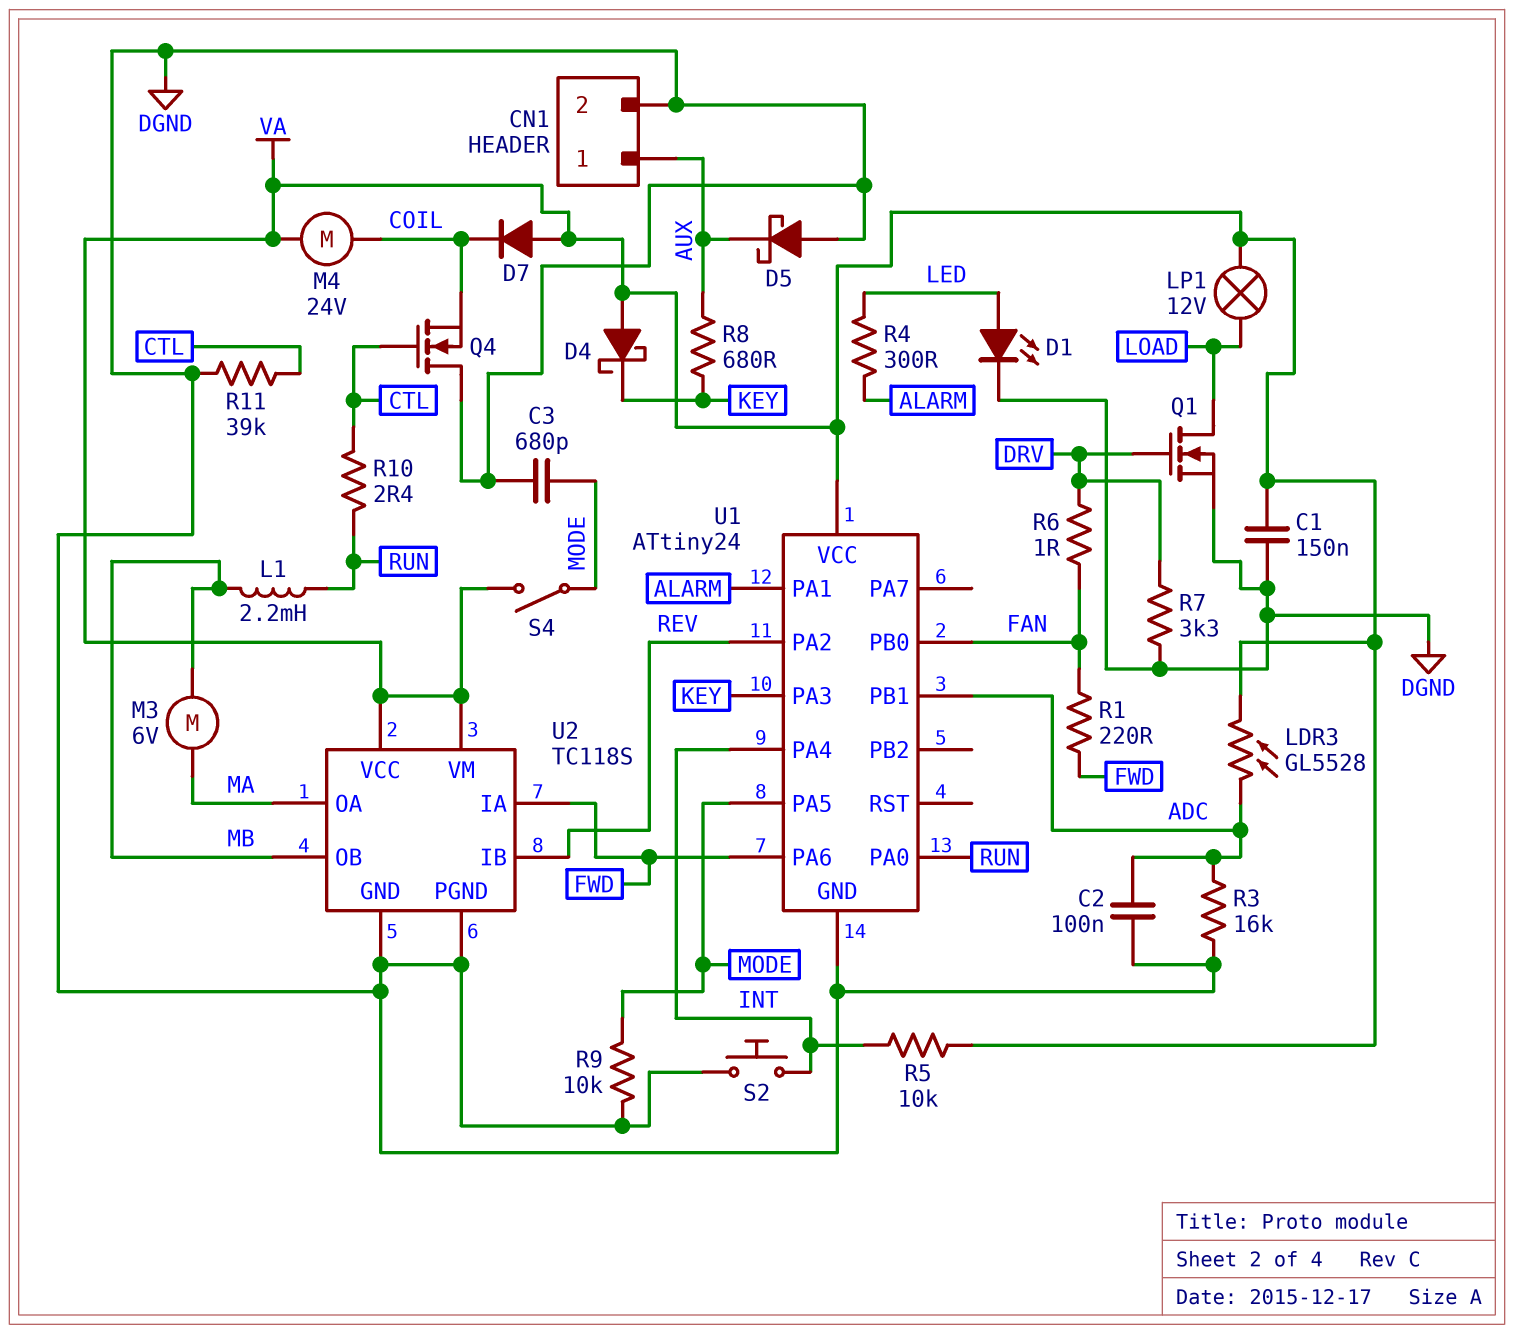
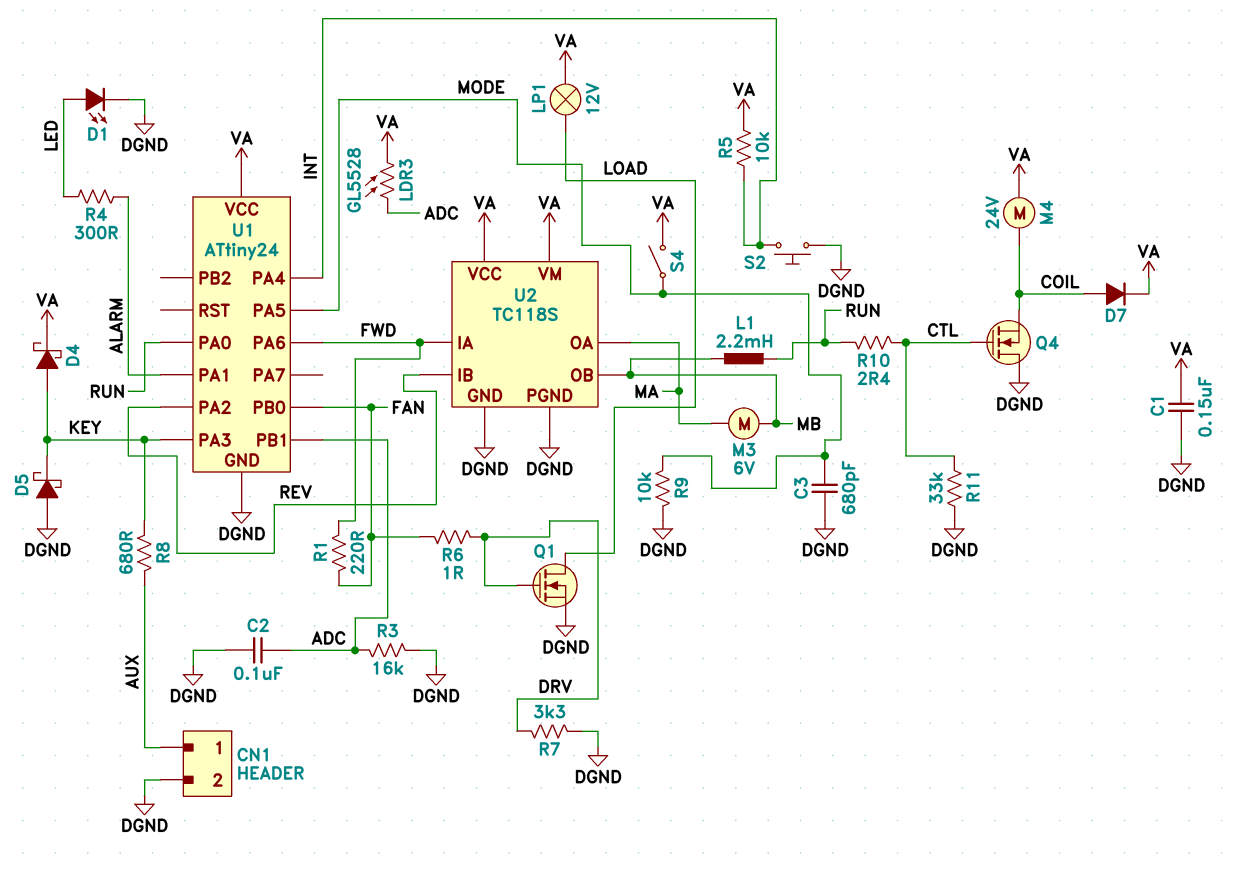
D4: schottky (A VA, K KEY) -> schottky (A KEY, K VA)
D5: schottky (A DGND, K AUX) -> schottky (A DGND, K KEY)
D7: diode (A VA, K COIL) -> diode (A COIL, K VA)
R11: 39k (CTL, DGND) -> 33k (CTL, DGND)

